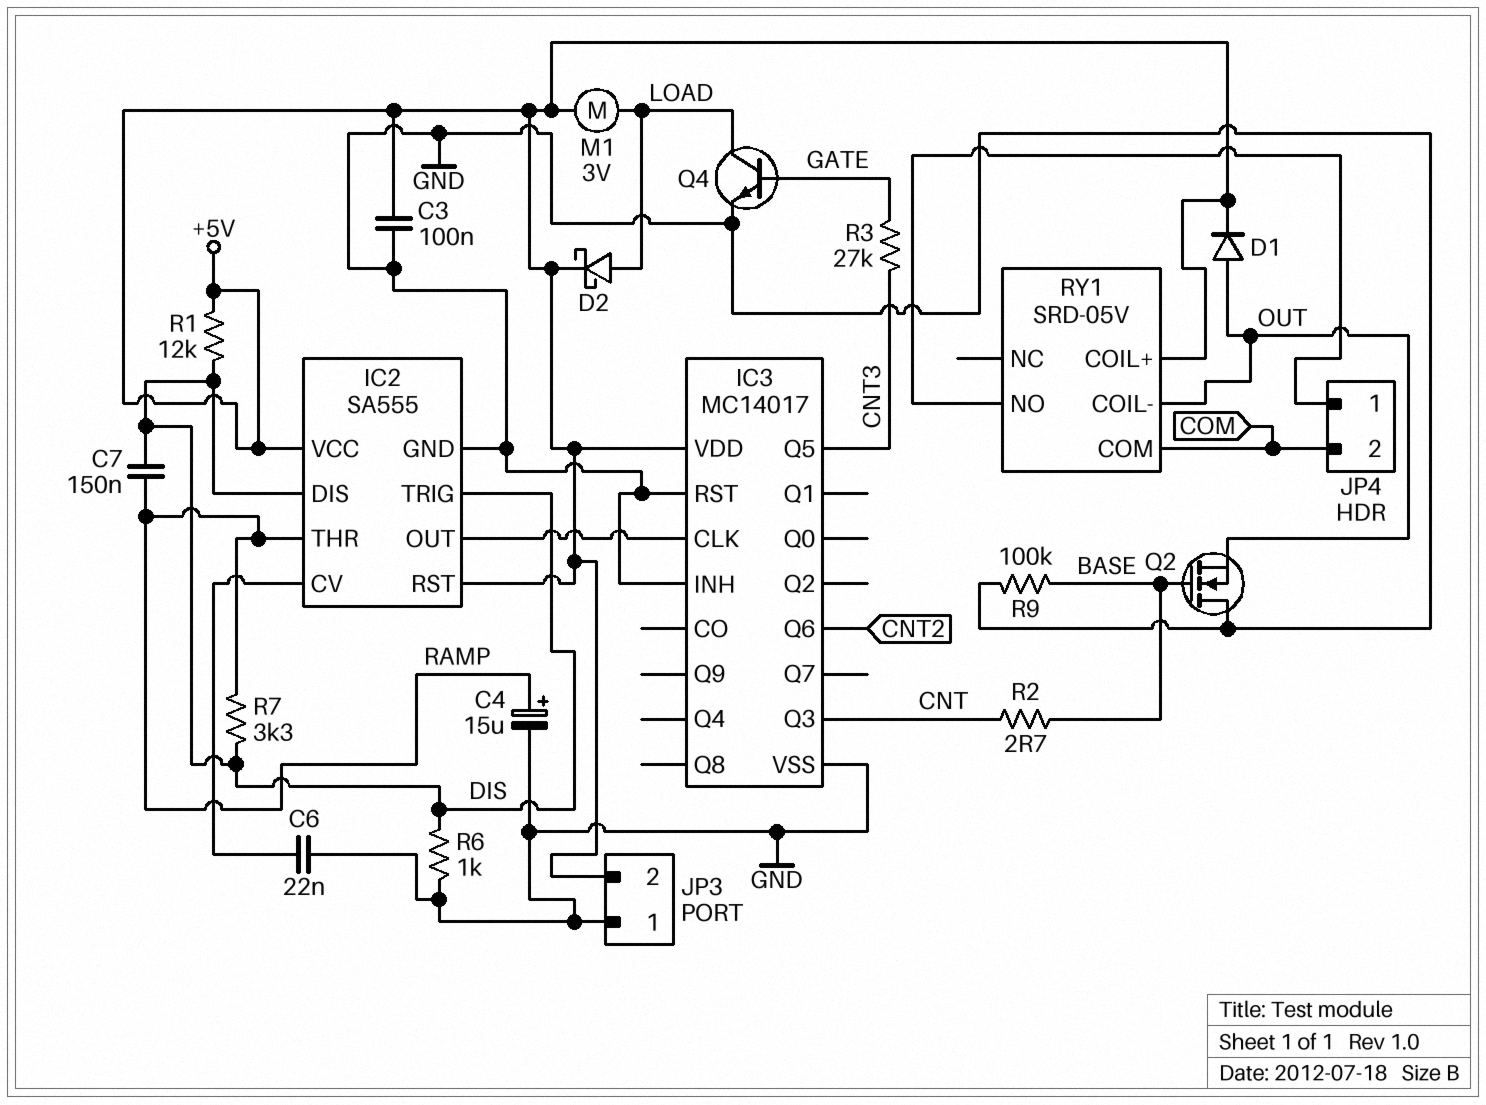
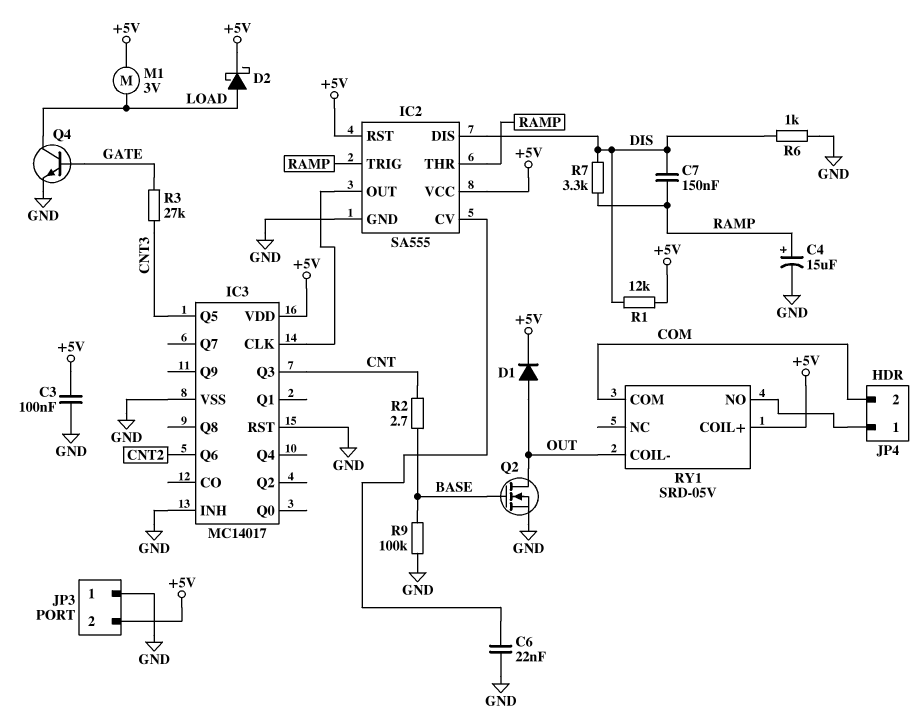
IC2 pin TRIG: DIS -> RAMP
Q2: NMOS (G BASE, D GND, S OUT) -> NMOS (G BASE, D OUT, S GND)

